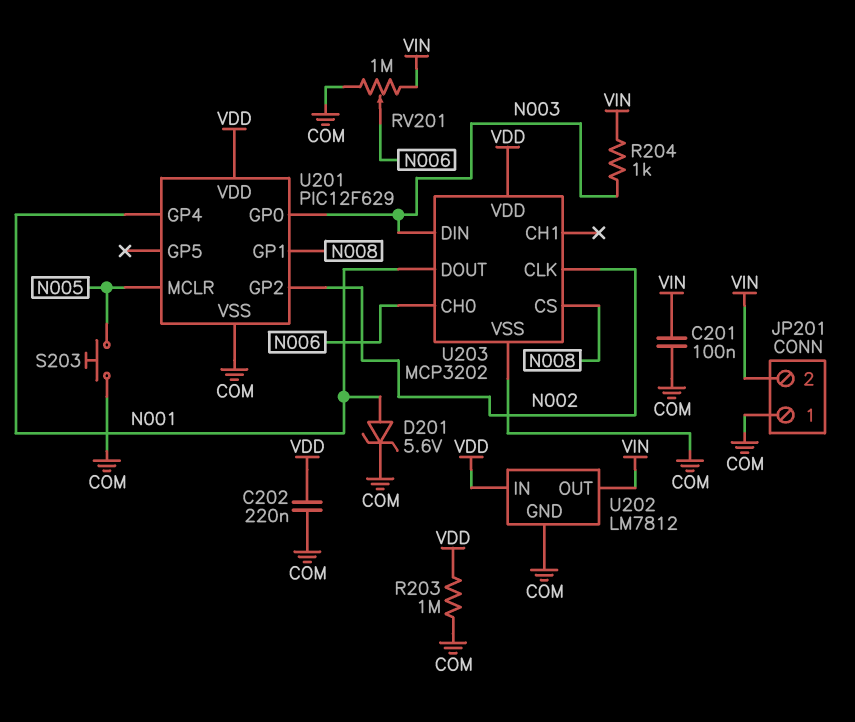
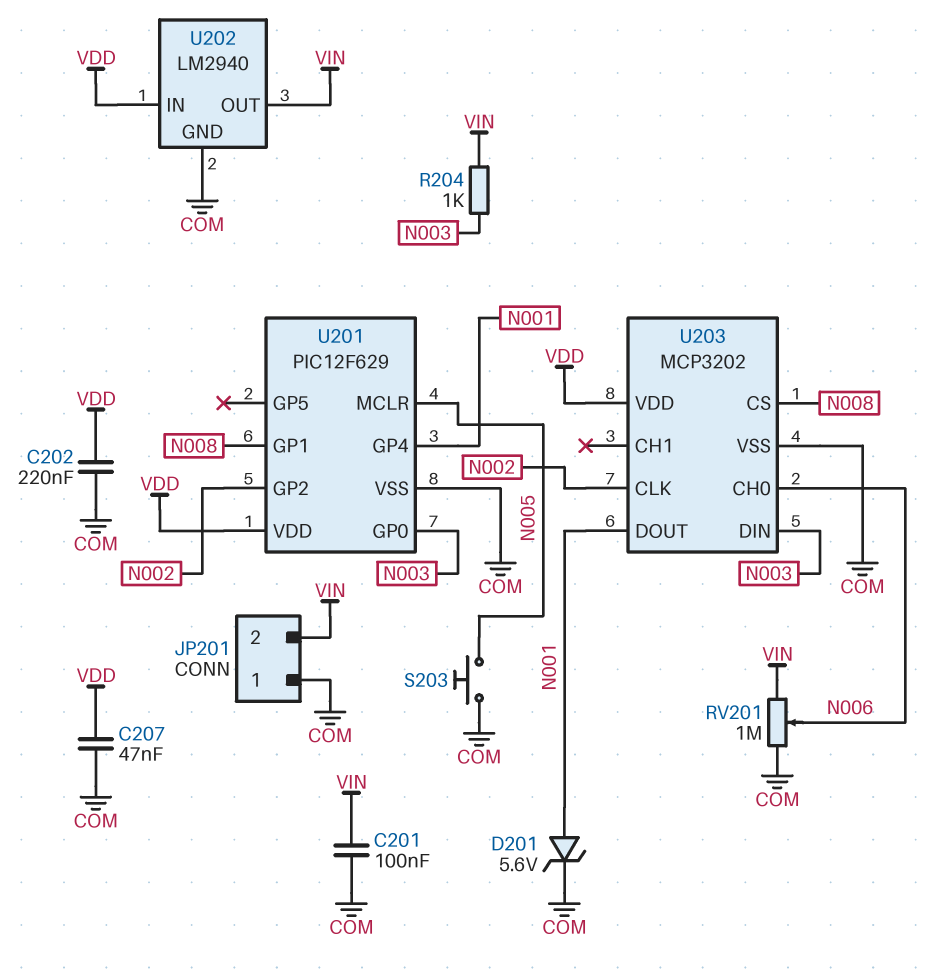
C207: none -> 47nF (COM, VDD)
R203: 1M (COM, VDD) -> none
U202: LM7812 -> LM2940

